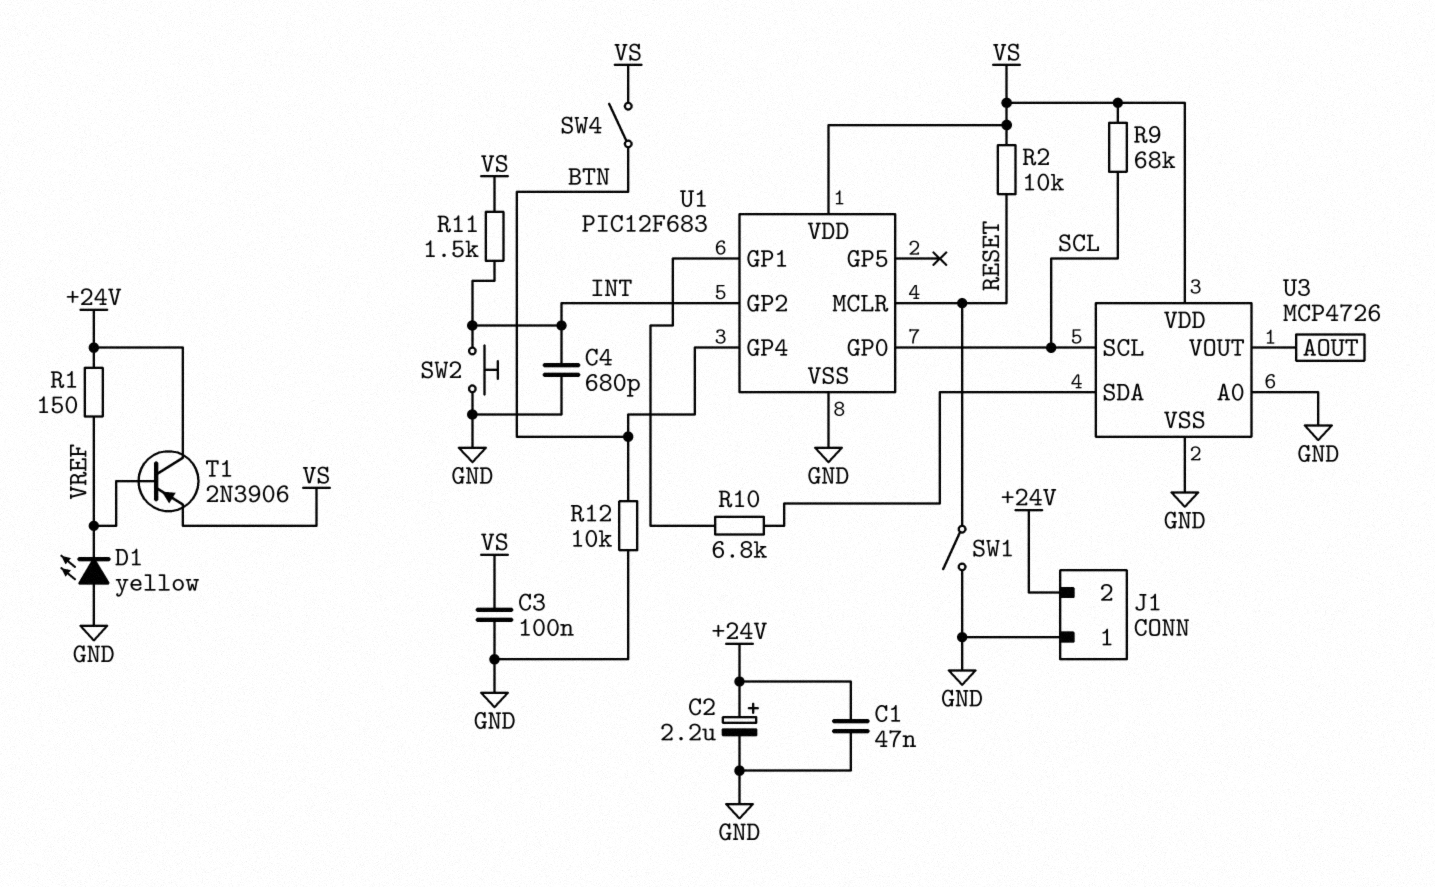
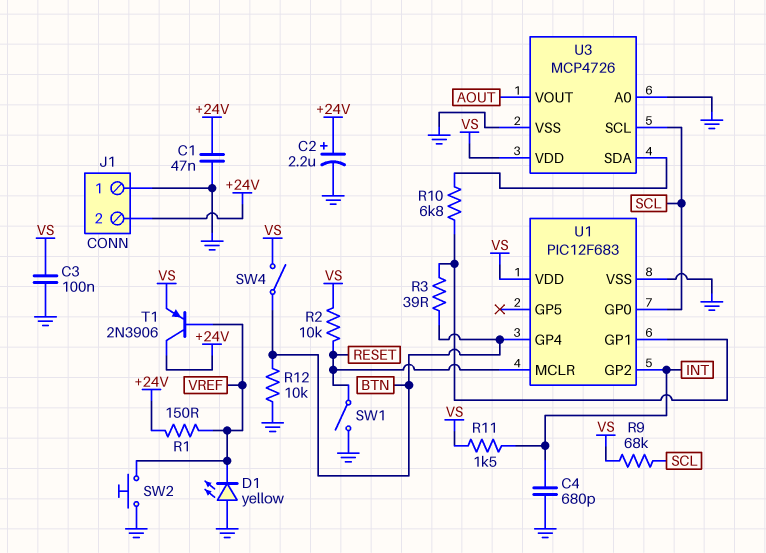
R3: none -> 39 (BTN, U1/GP1)
SW2: button (GND, INT) -> button (GND, VREF)

